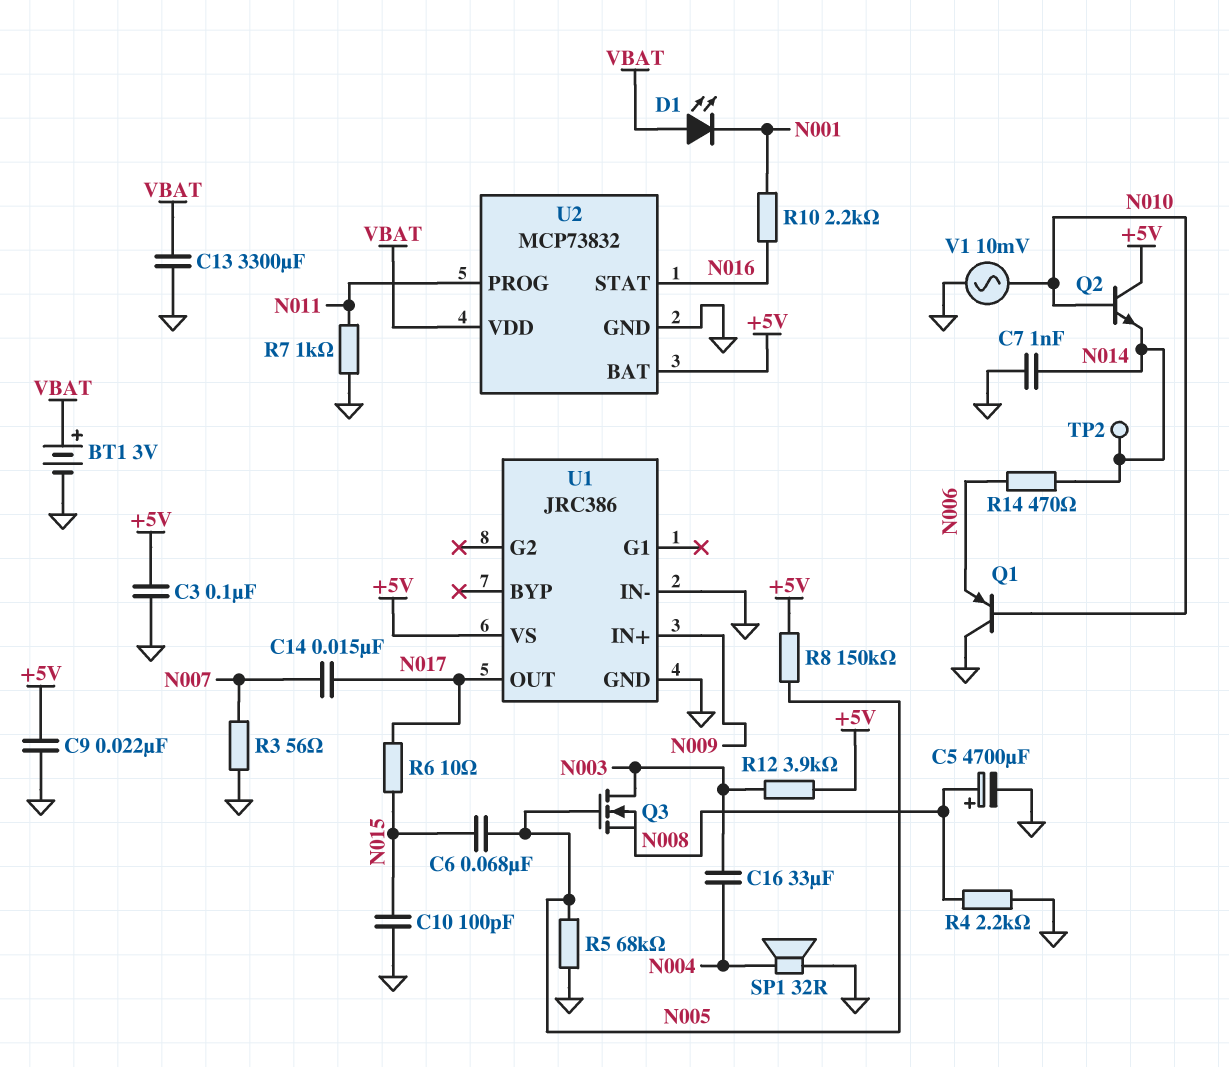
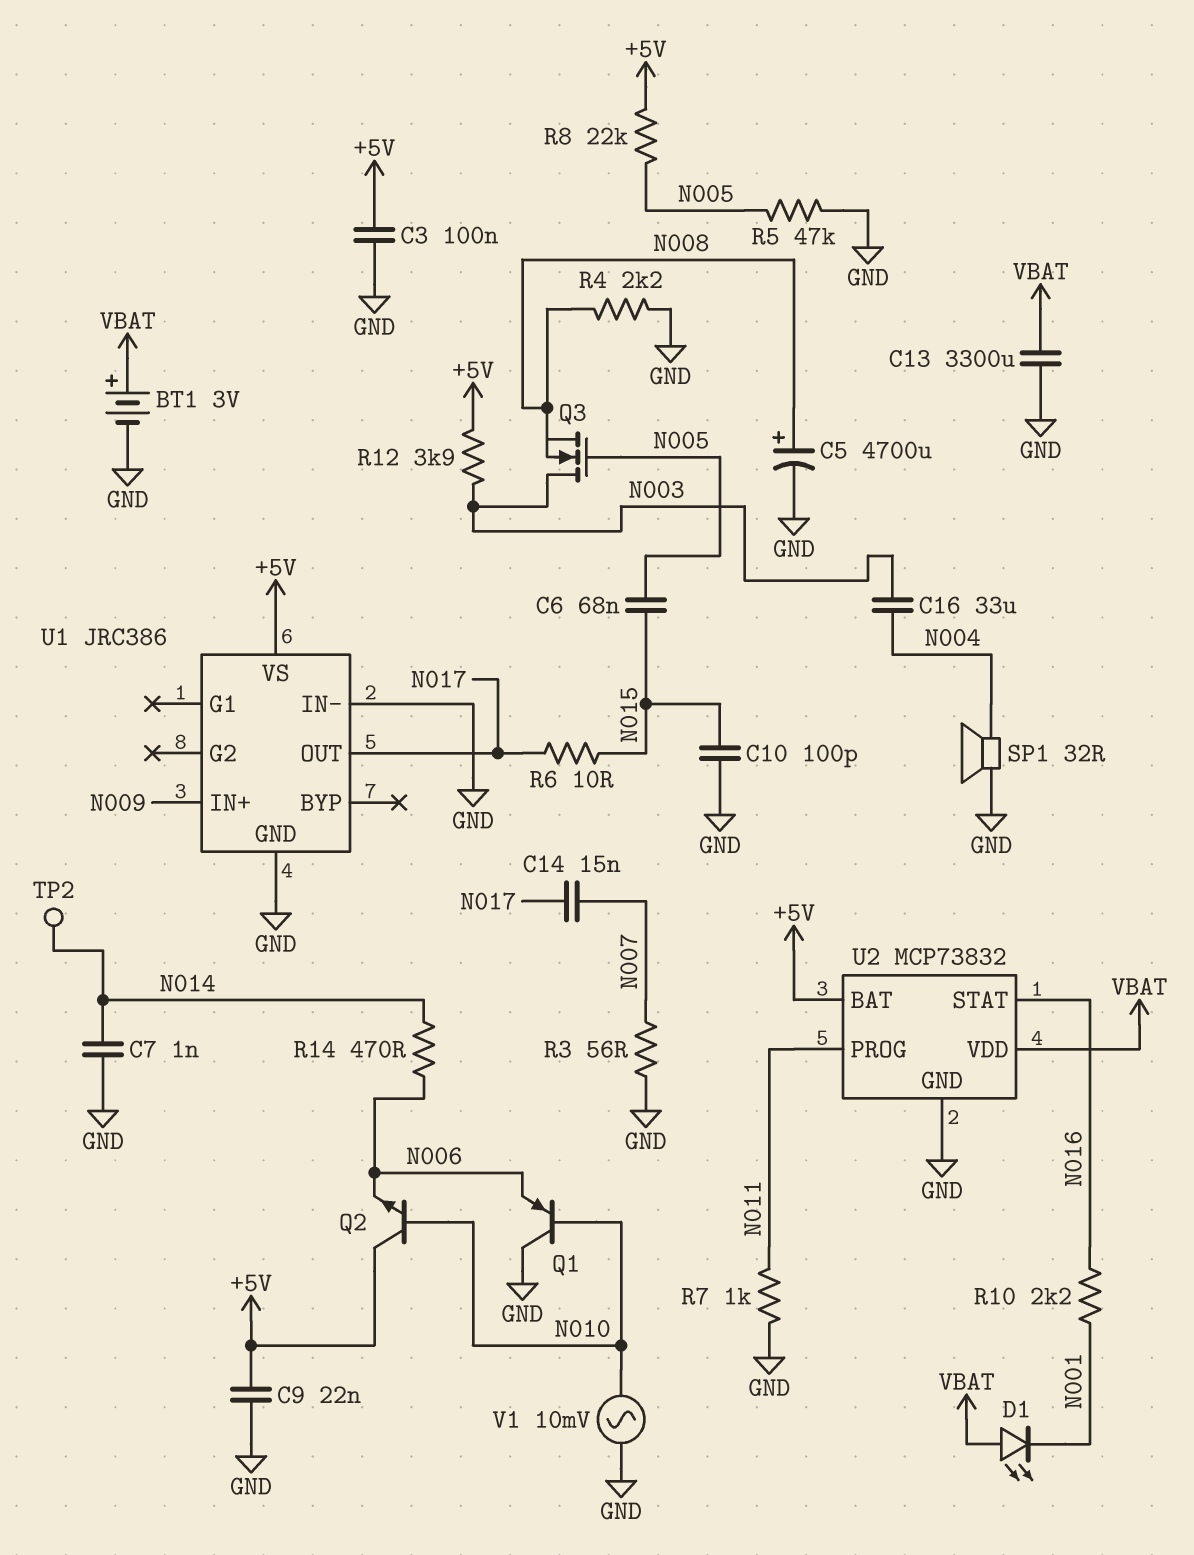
Q2: NPN (B N010, C +5V, E N014) -> NPN (B N010, C +5V, E N006)
R5: 68k (GND, N005) -> 47k (GND, N005)
R8: 150k (+5V, N005) -> 22k (+5V, N005)

